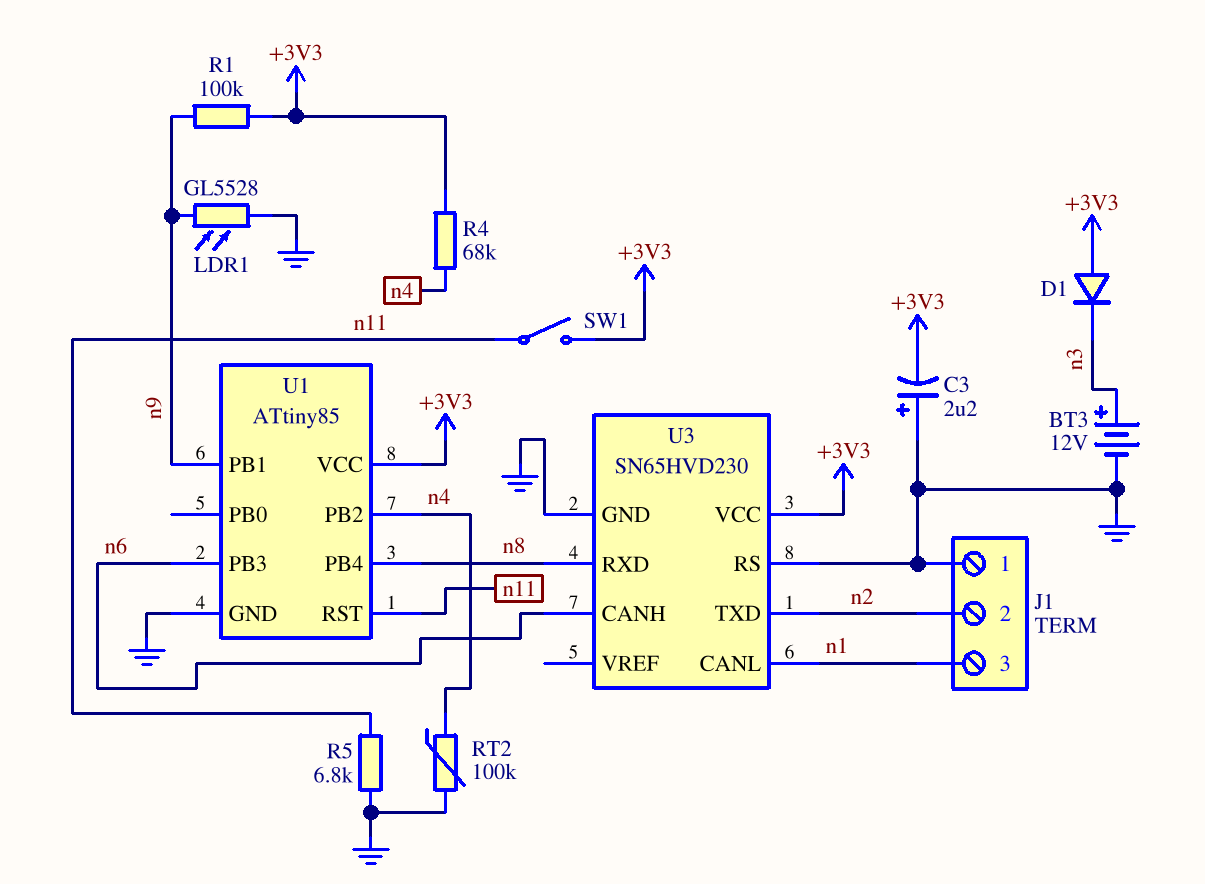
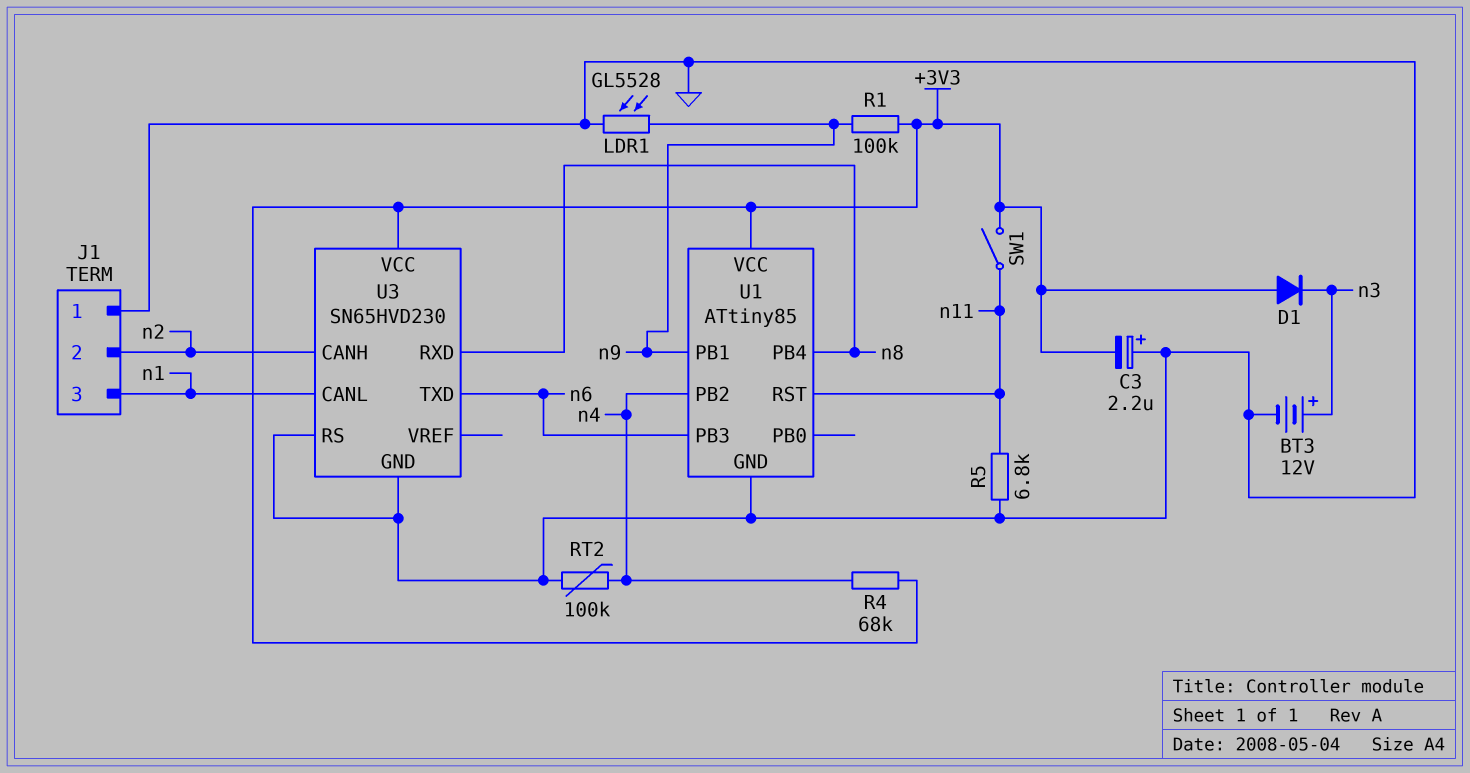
U3 pin CANH: n6 -> n2
U3 pin TXD: n2 -> n6

